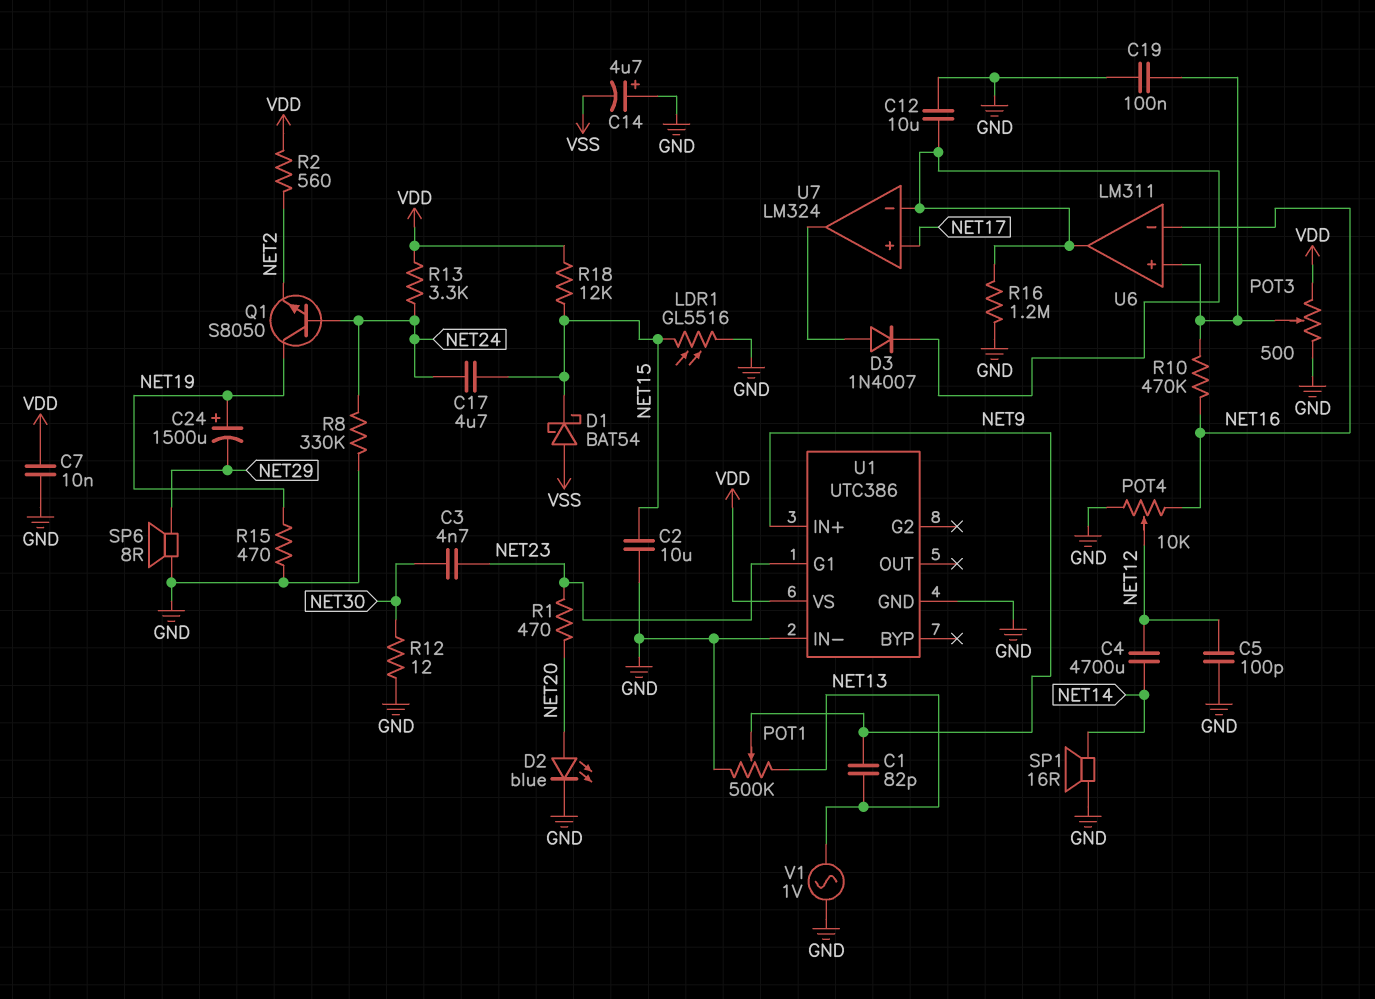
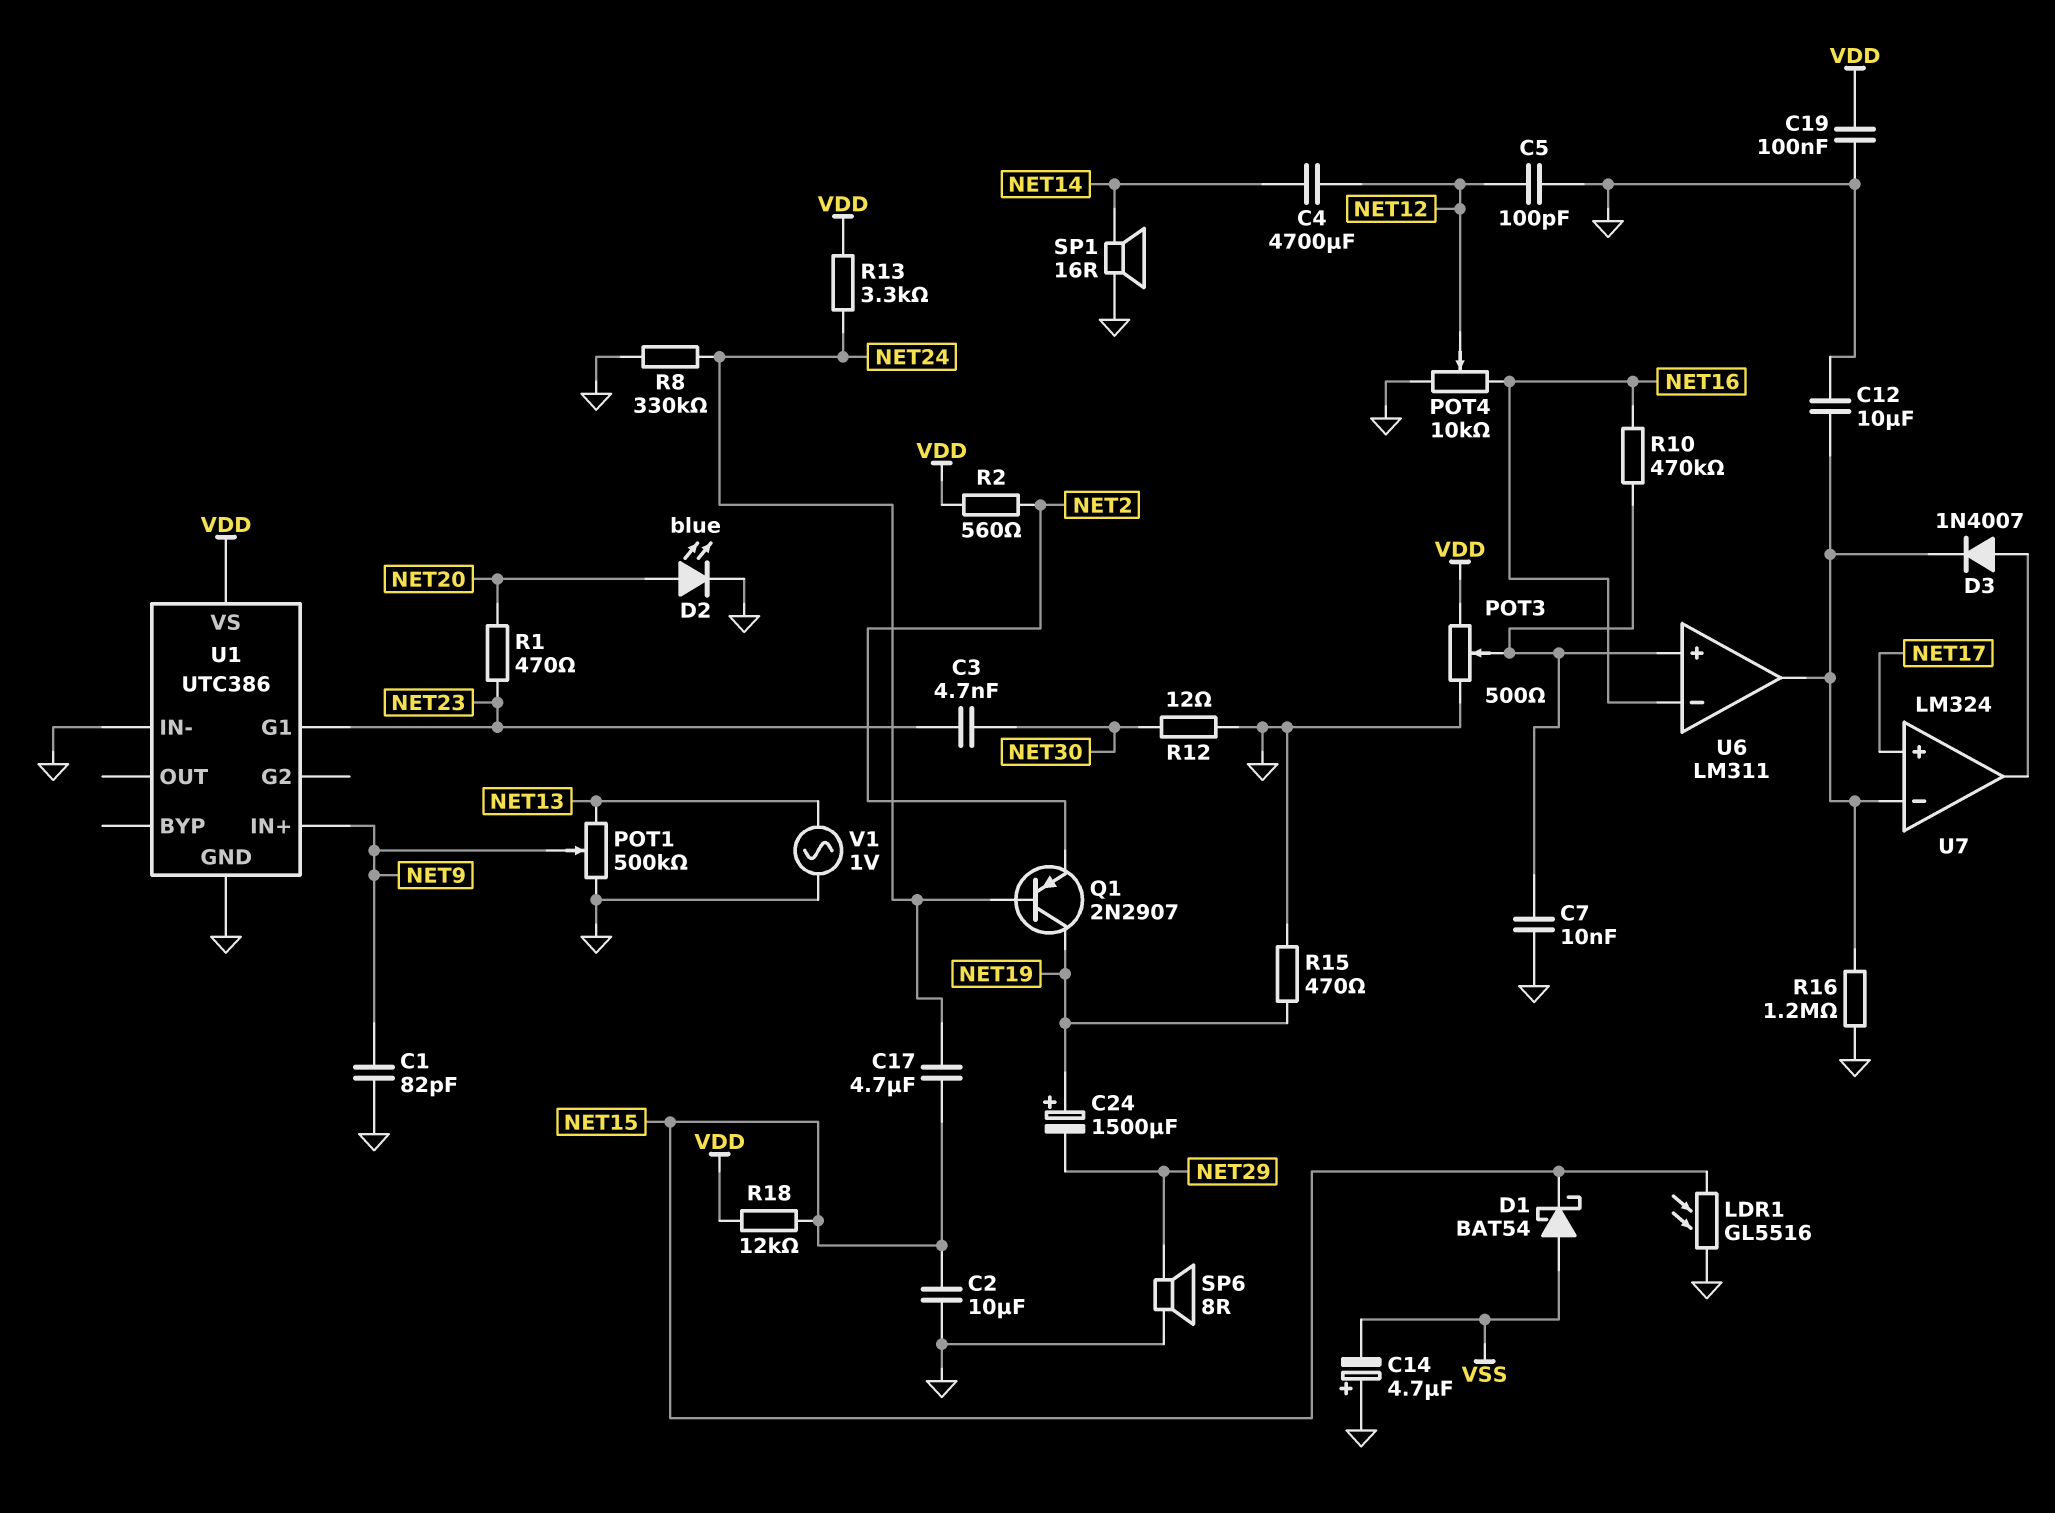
C1: 82pF (NET9, NET13) -> 82pF (GND, NET9)
C7: 10nF (GND, VDD) -> 10nF (GND, U6/in+)
C19: 100nF (GND, U6/in+) -> 100nF (GND, VDD)
Q1: NPN S8050 (B NET24, C NET19, E NET2) -> PNP 2N2907 (B NET24, C NET19, E NET2)

